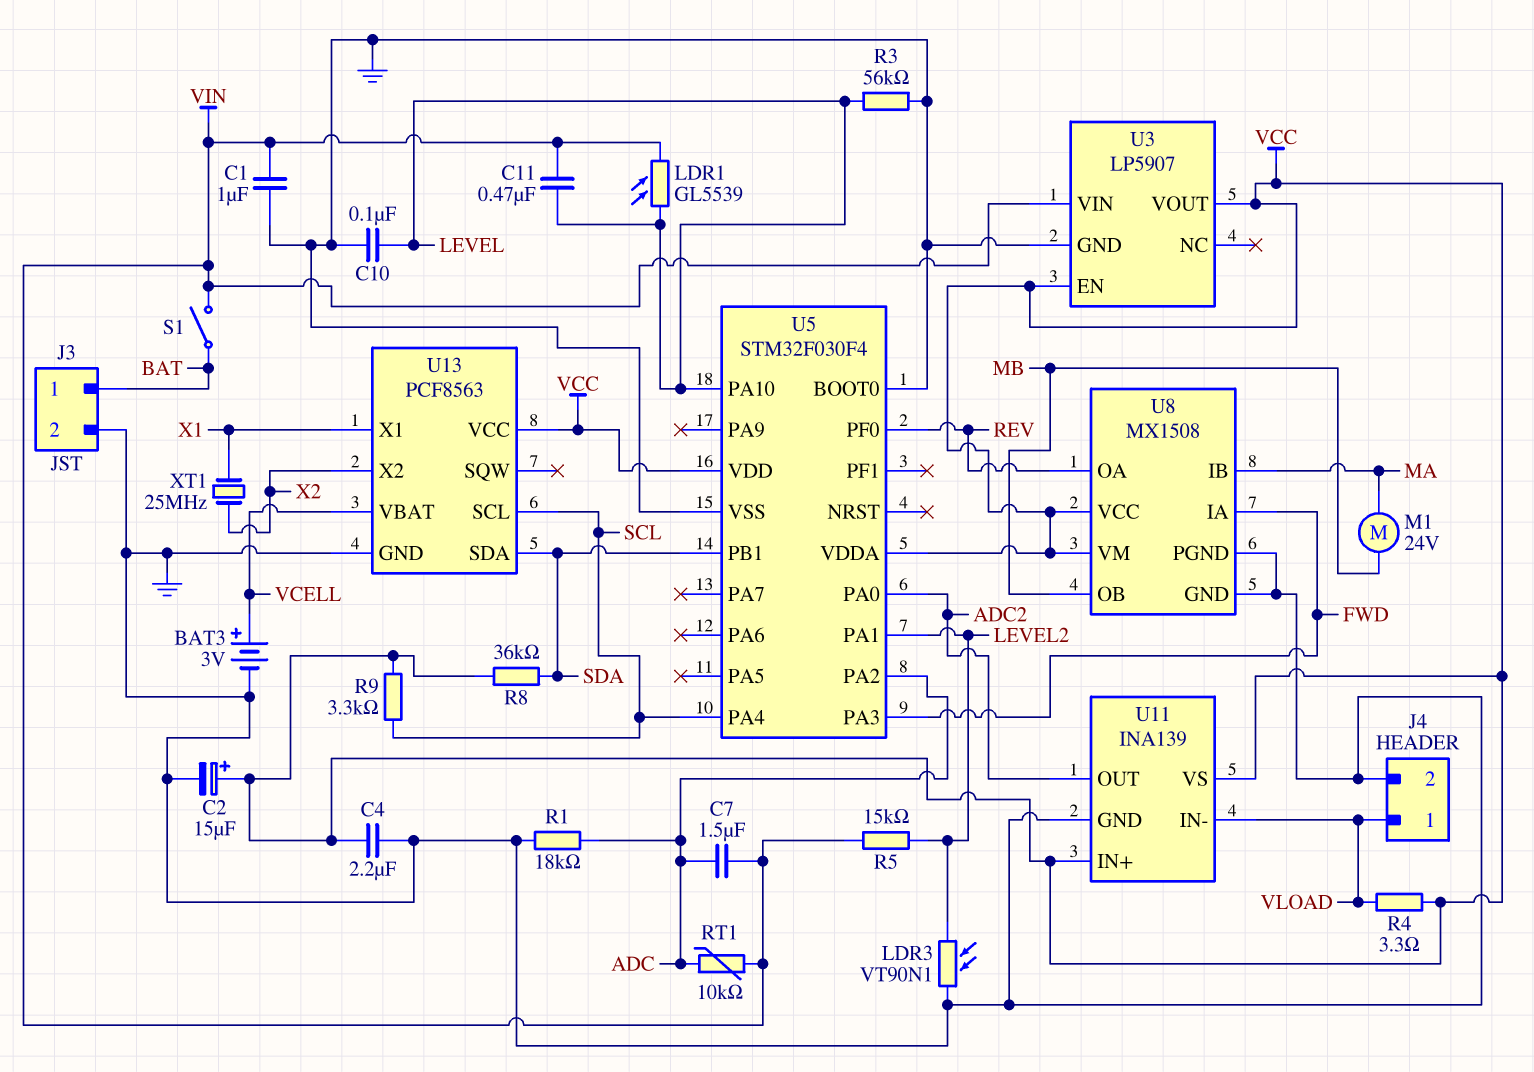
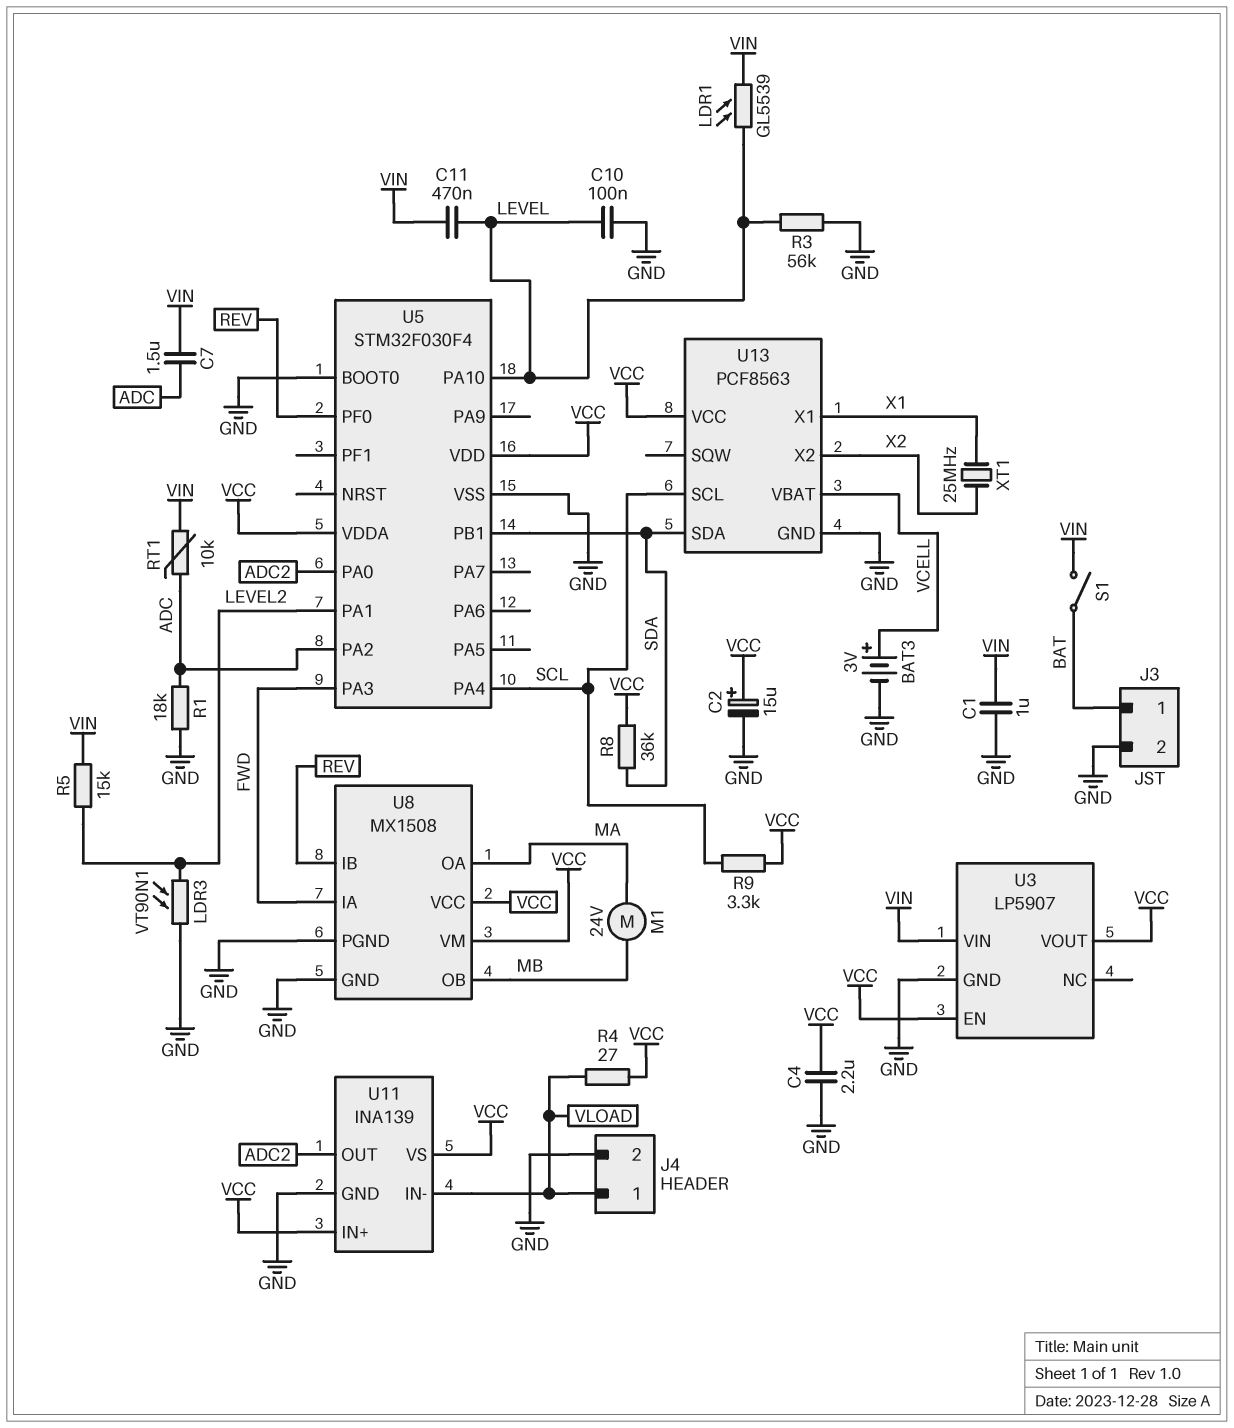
R4: 3.3 (VCC, VLOAD) -> 27 (VCC, VLOAD)
U8 pin IB: MA -> REV
U8 pin OA: REV -> MA

